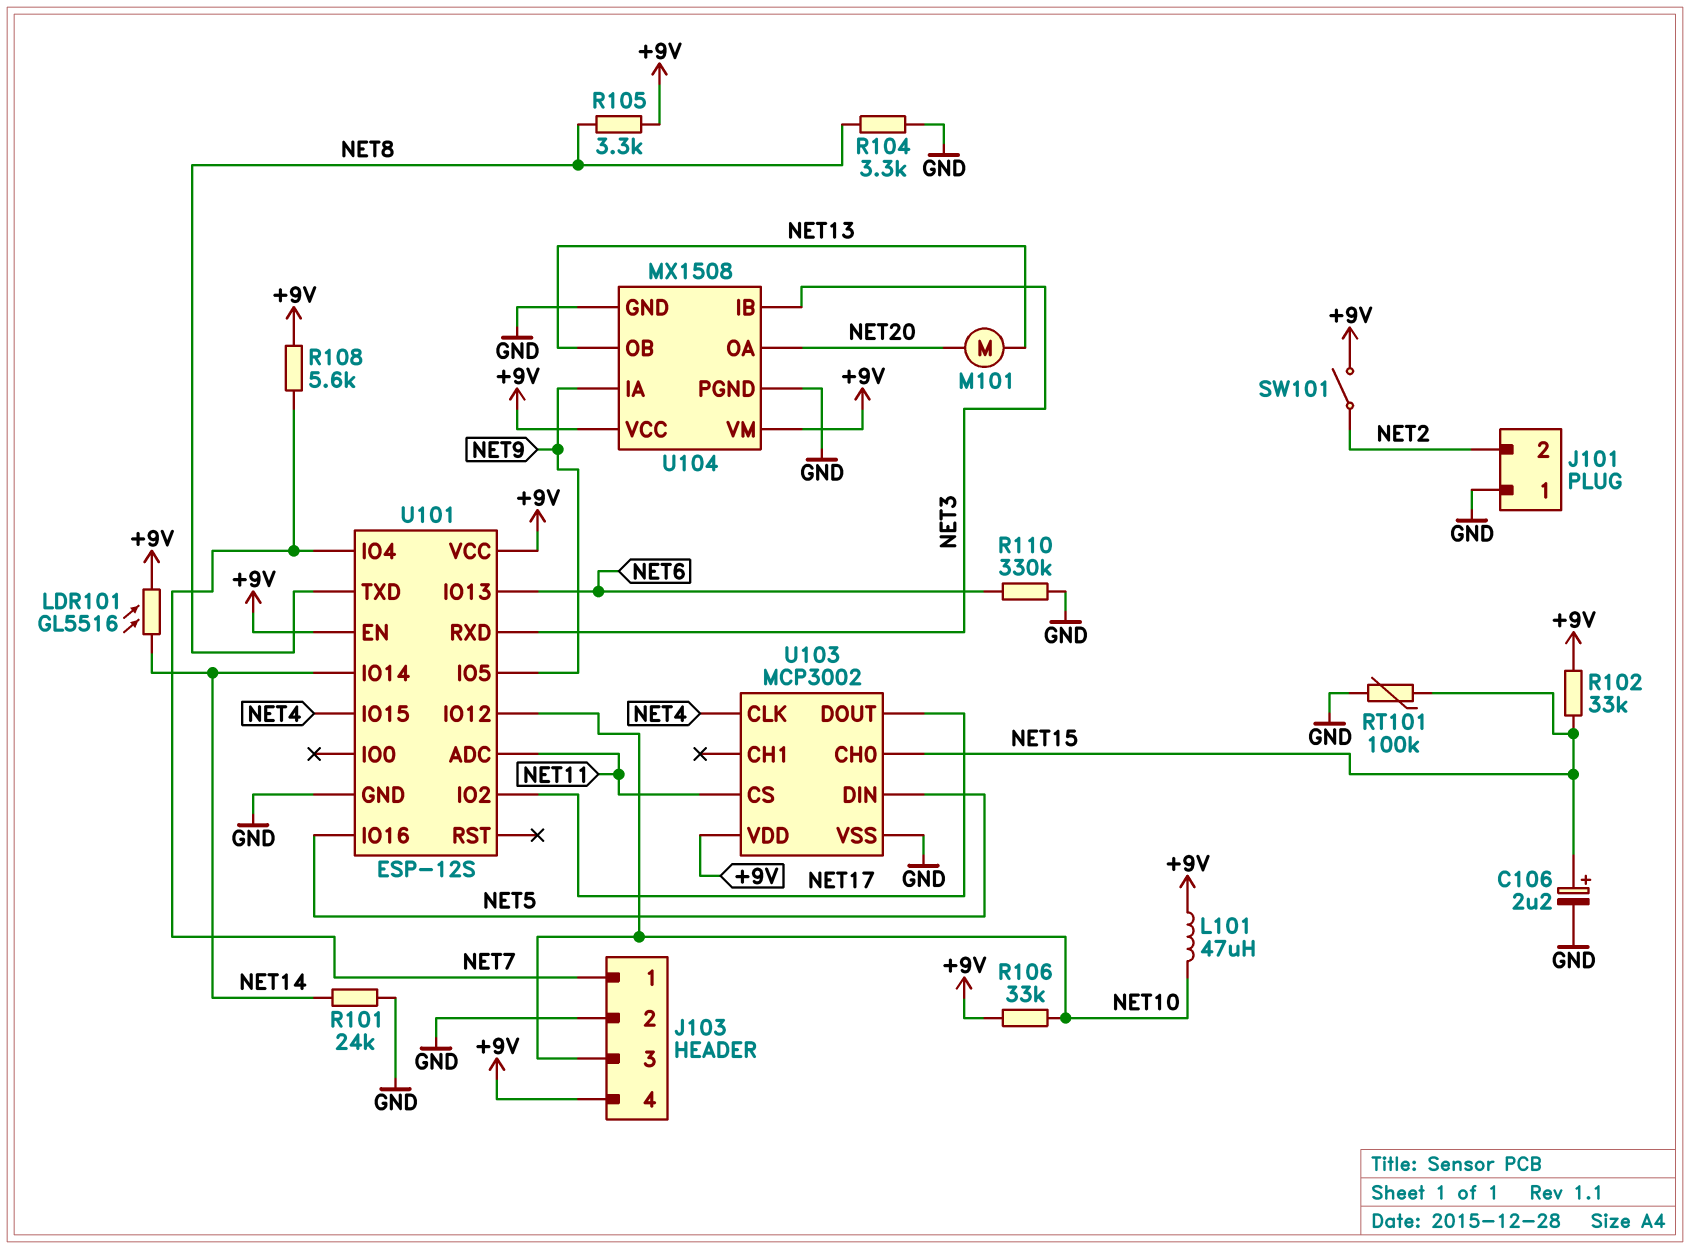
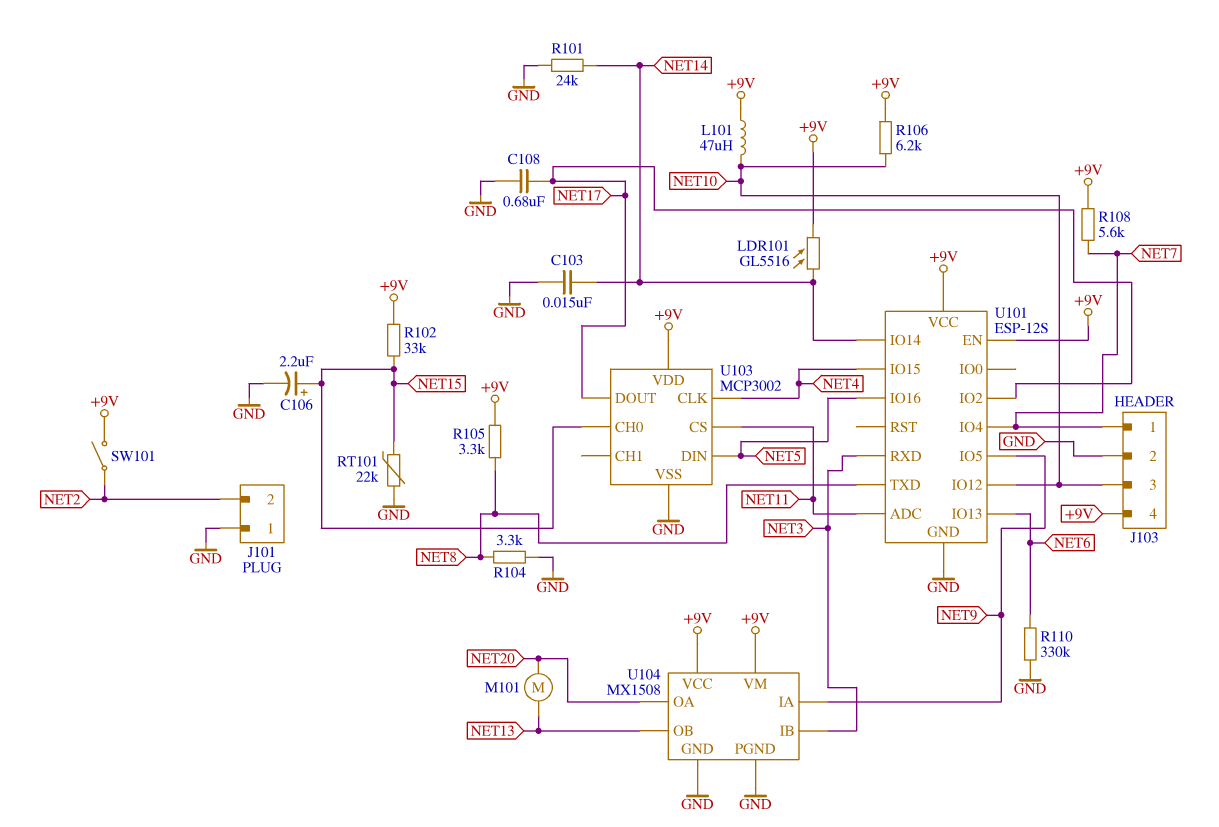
C103: none -> 15nF (GND, NET14)
C108: none -> 680nF (GND, NET17)
R106: 33k (+9V, NET10) -> 6.2k (+9V, NET10)
RT101: 100k (GND, NET15) -> 22k (GND, NET15)

